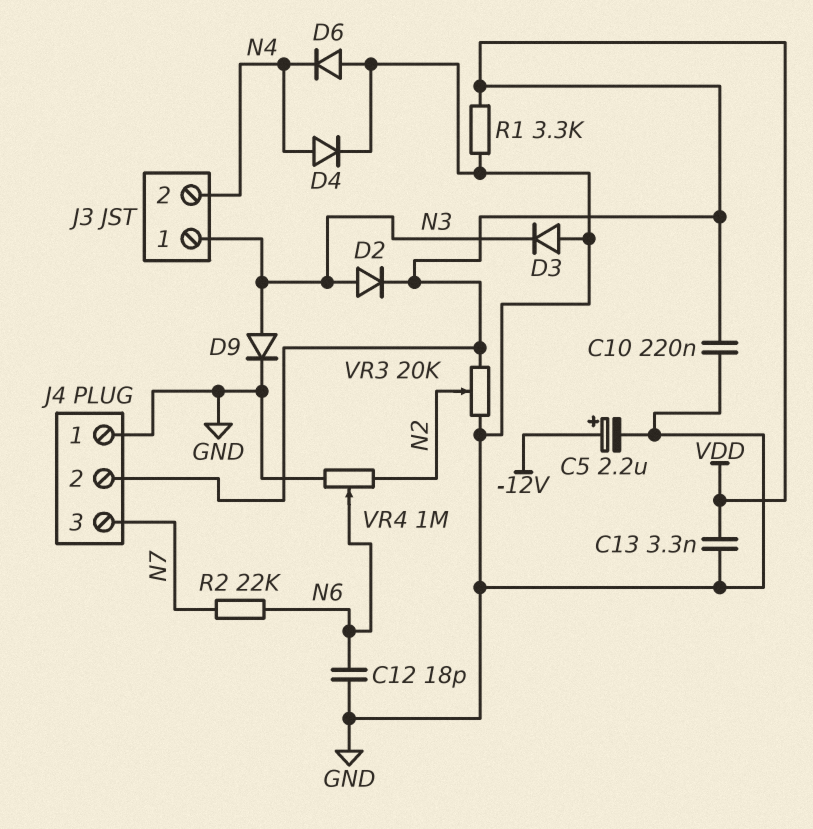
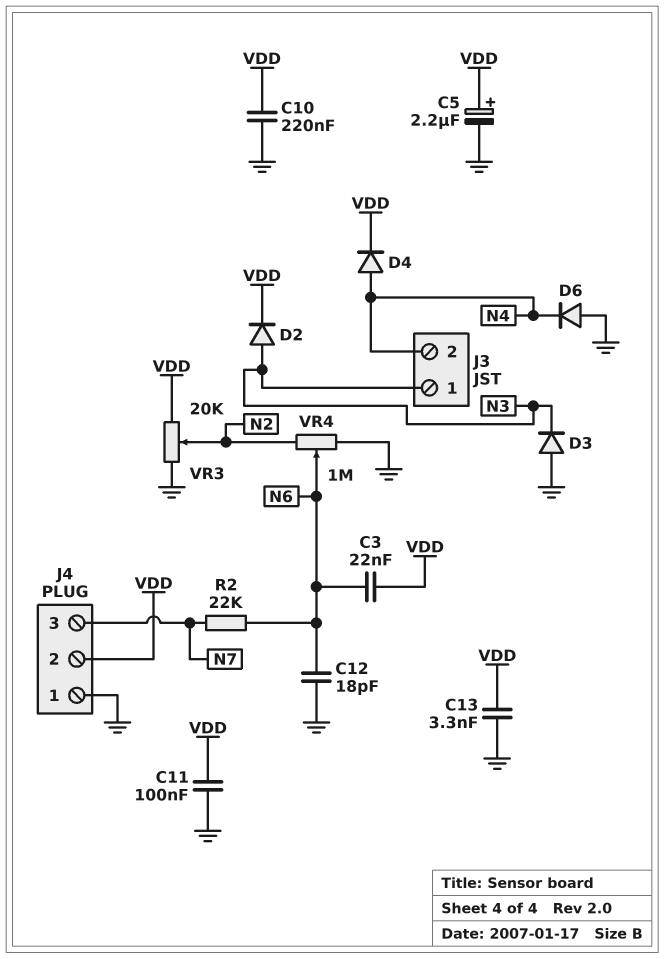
C3: none -> 22nF (N6, VDD)
C5: 2.2uF (plus -12V, minus GND) -> 2.2uF (plus VDD, minus GND)
C11: none -> 100nF (GND, VDD)
D4: diode (A N4, K GND) -> diode (A N4, K VDD)
D9: diode (A N3, K GND) -> none
R1: 3.3k (GND, VDD) -> none

